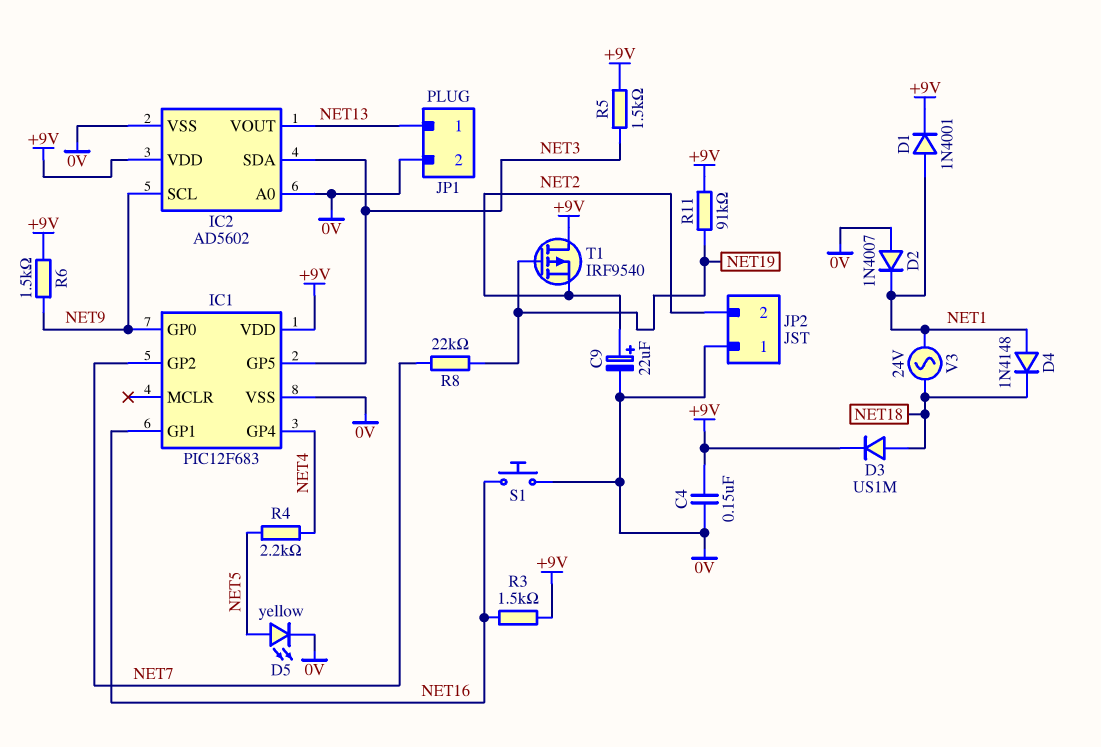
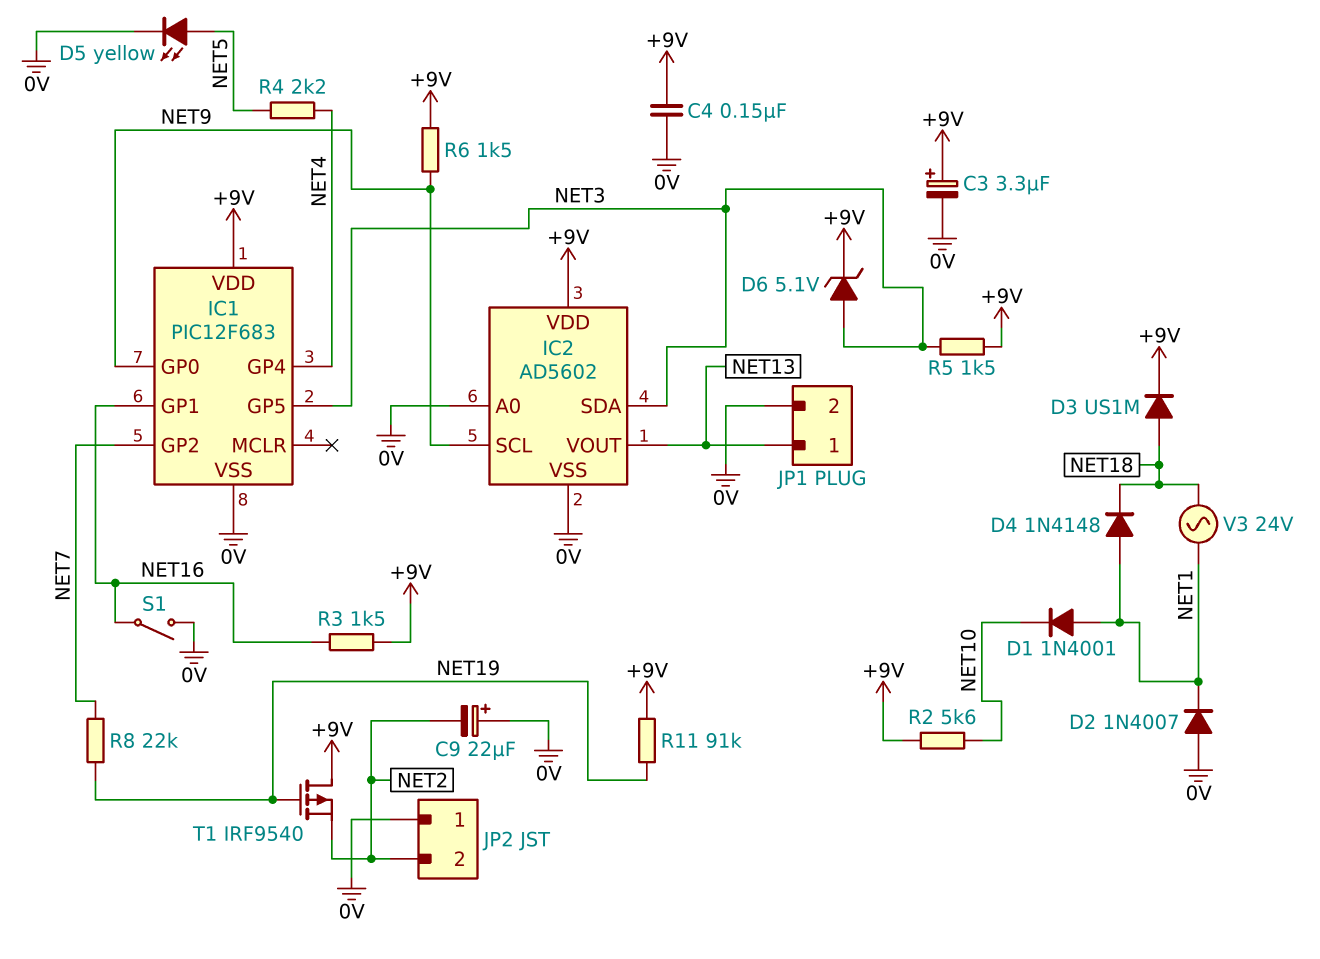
C3: none -> 3.3uF (plus +9V, minus 0V)
C9: 22uF (plus NET2, minus 0V) -> 22uF (plus 0V, minus NET2)
D1: diode 1N4001 (A NET1, K +9V) -> diode 1N4001 (A NET1, K NET10)
D6: none -> zener 5.1V (A NET3, K +9V)
R2: none -> 5.6k (+9V, NET10)
S1: button (0V, NET16) -> switch (0V, NET16)

